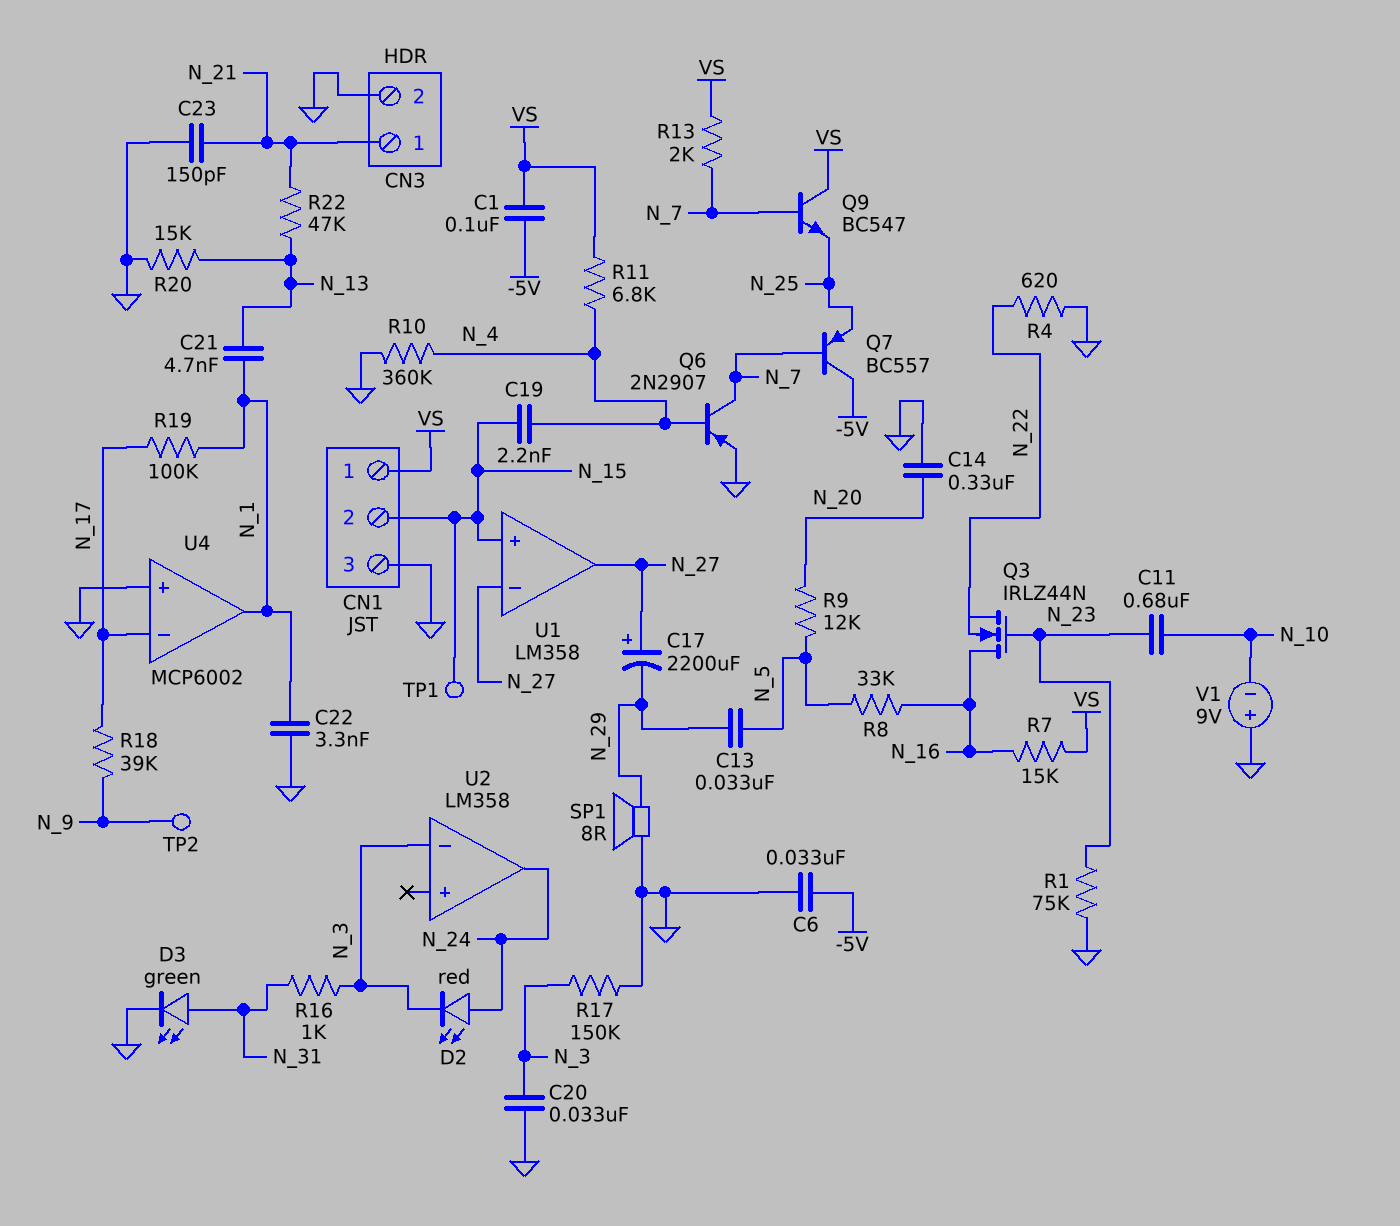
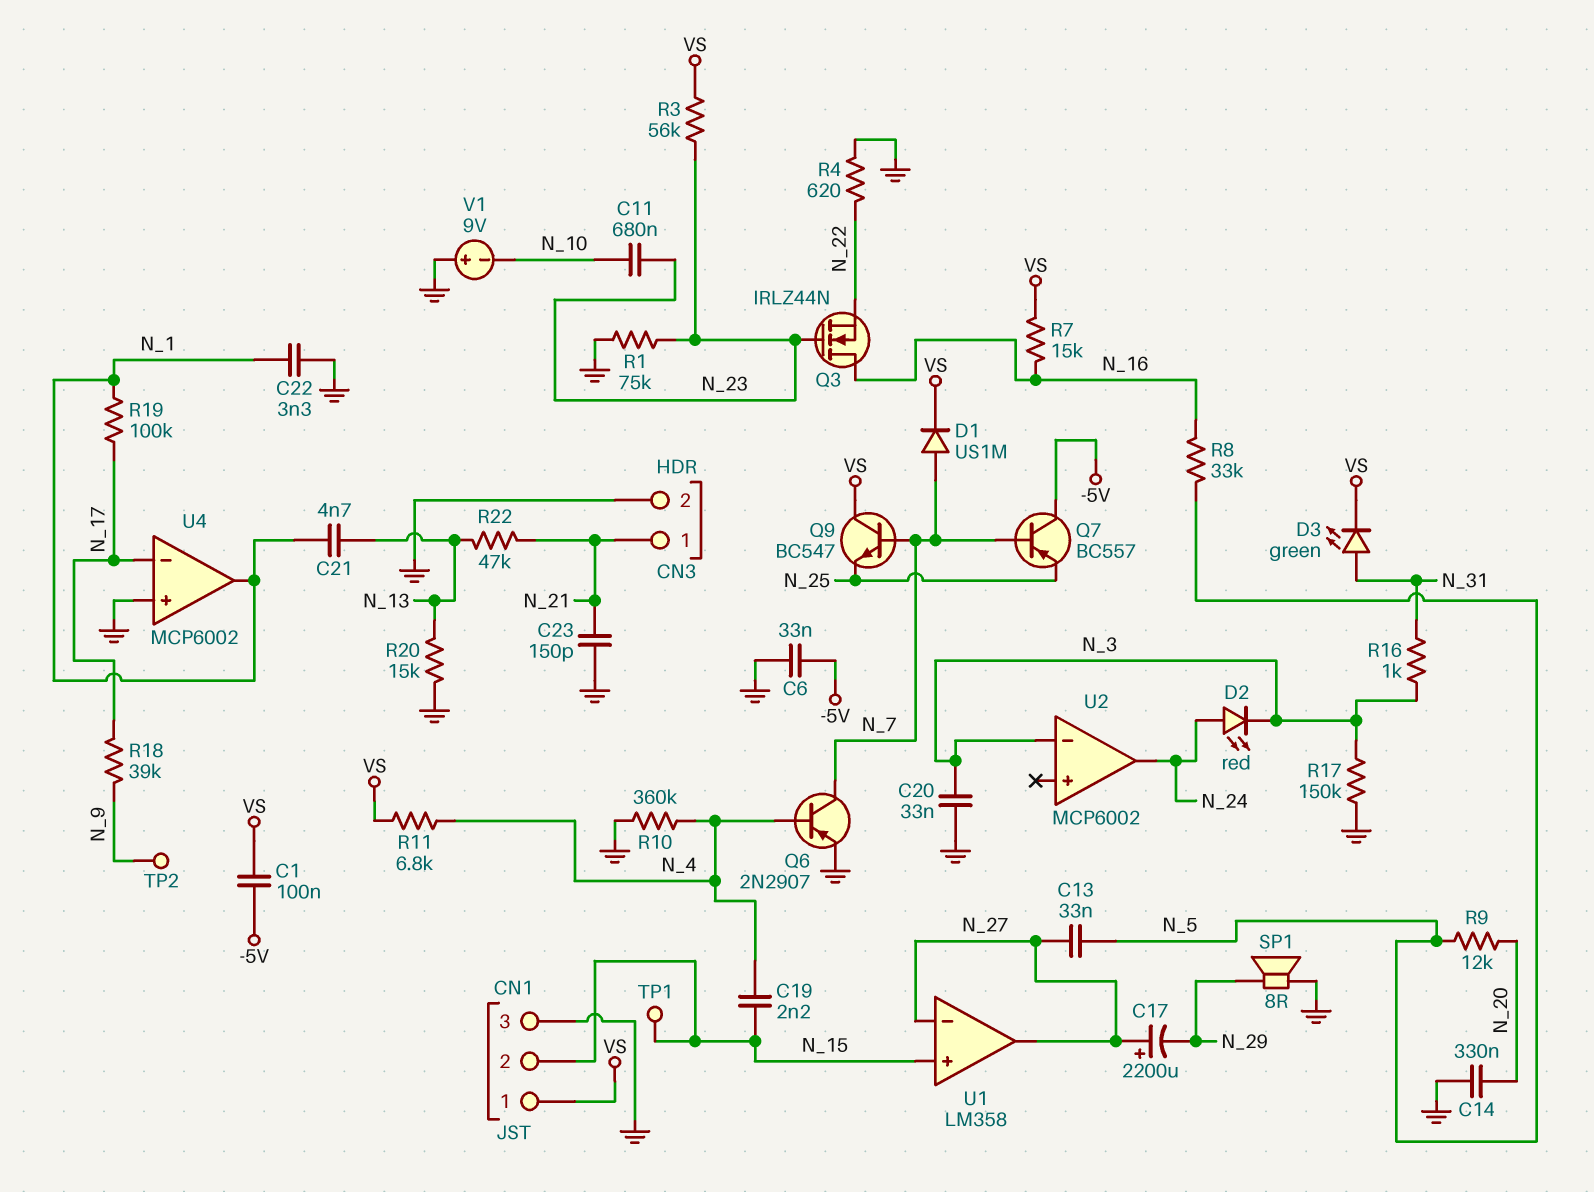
C13: 33nF (N_5, N_29) -> 33nF (N_5, N_27)
D1: none -> diode US1M (A N_7, K VS)
D3: LED green (A N_31, K GND) -> LED green (A N_31, K VS)
R3: none -> 56k (N_23, VS)
R13: 2k (N_7, VS) -> none
U2: LM358 -> MCP6002

